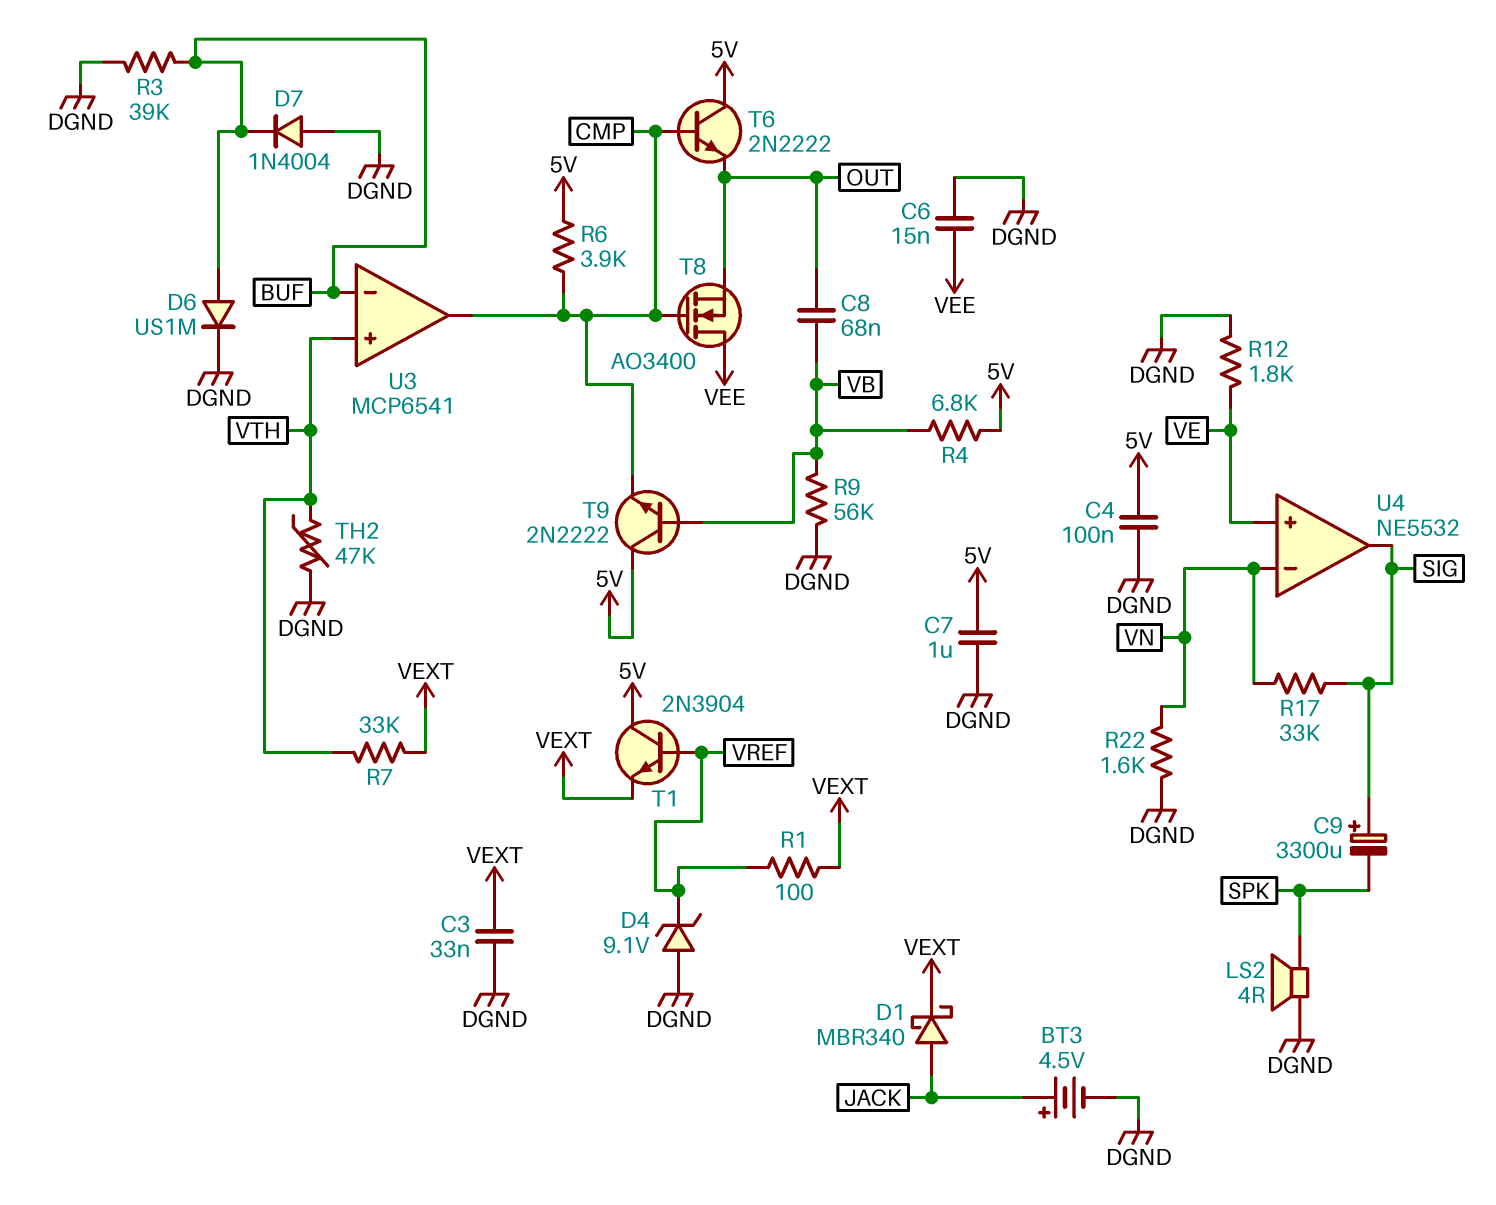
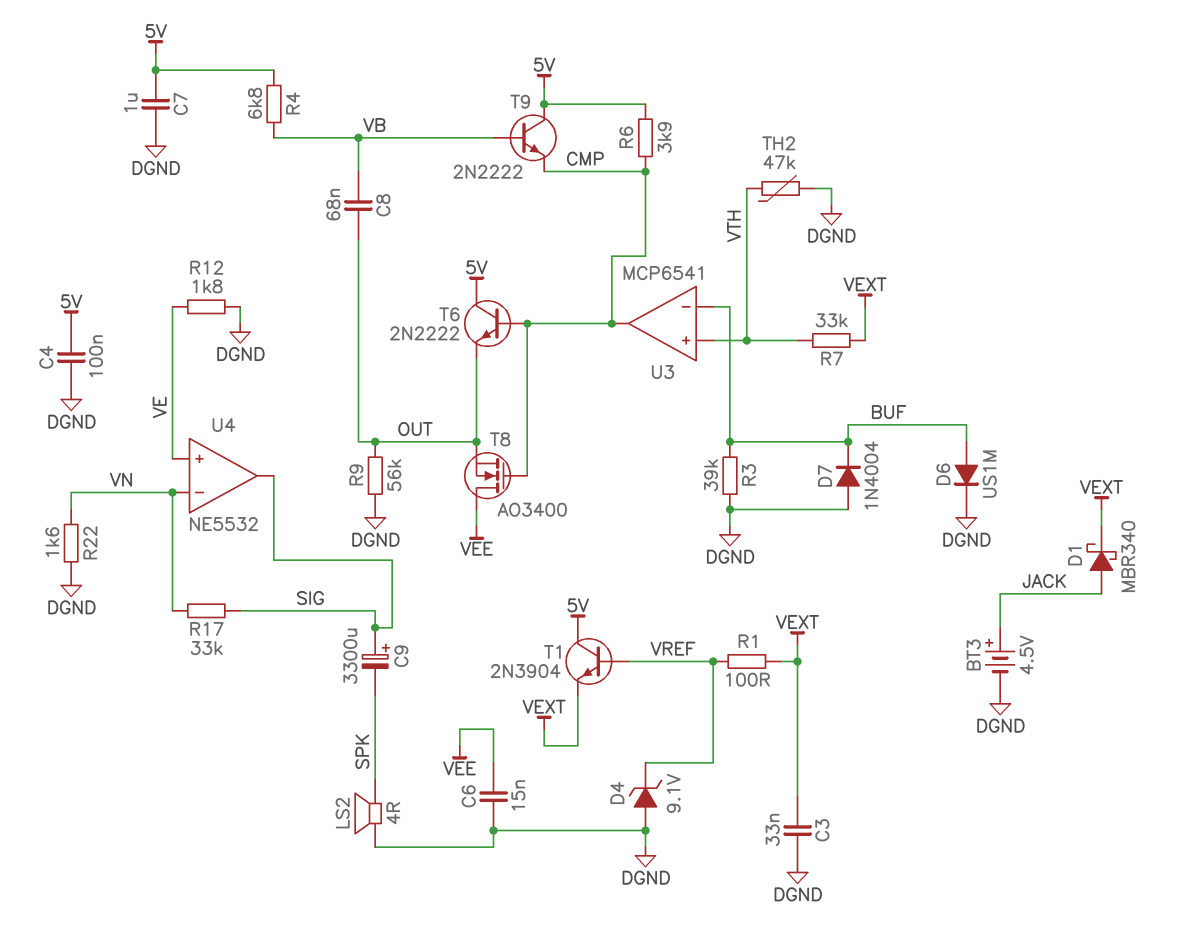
R9: 56k (DGND, VB) -> 56k (DGND, OUT)

